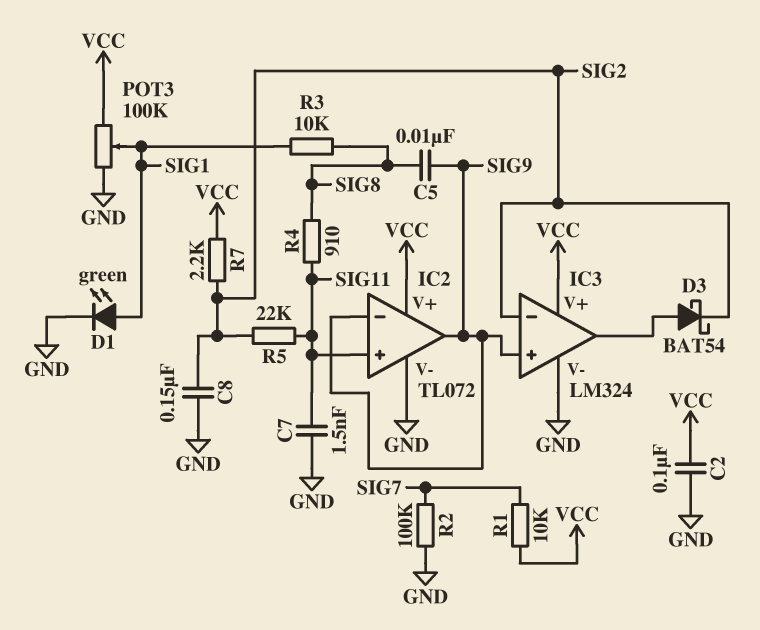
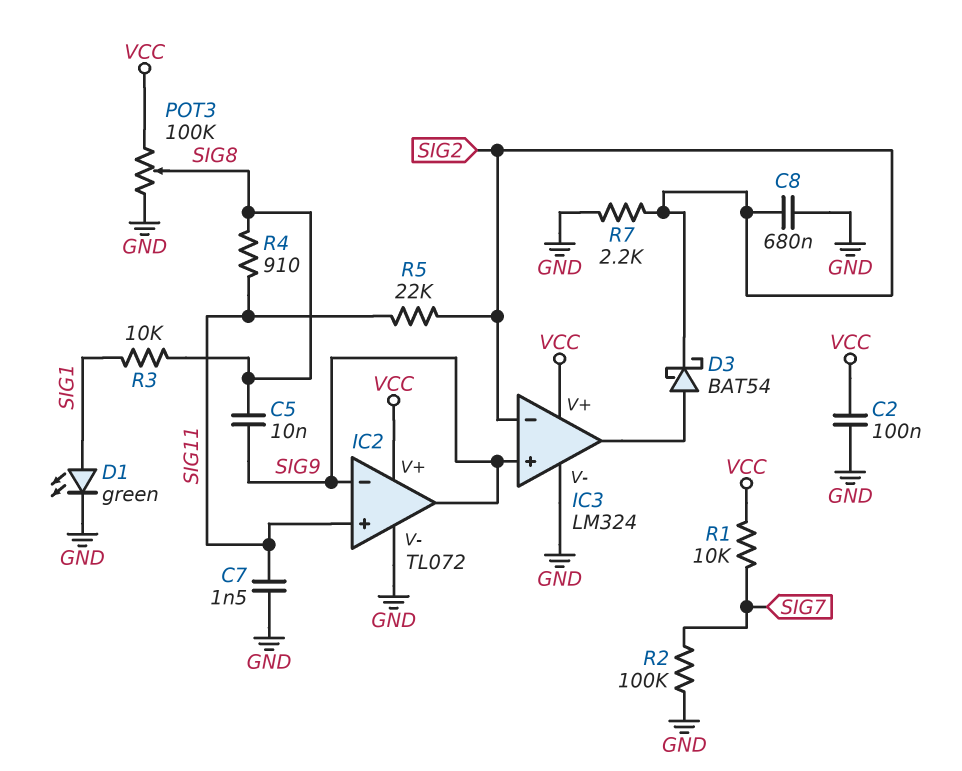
C8: 150nF (GND, SIG2) -> 680nF (GND, SIG2)
POT3: 100k (GND, VCC, wiper SIG1) -> 100k (GND, VCC, wiper SIG8)
R7: 2.2k (SIG2, VCC) -> 2.2k (GND, SIG2)

